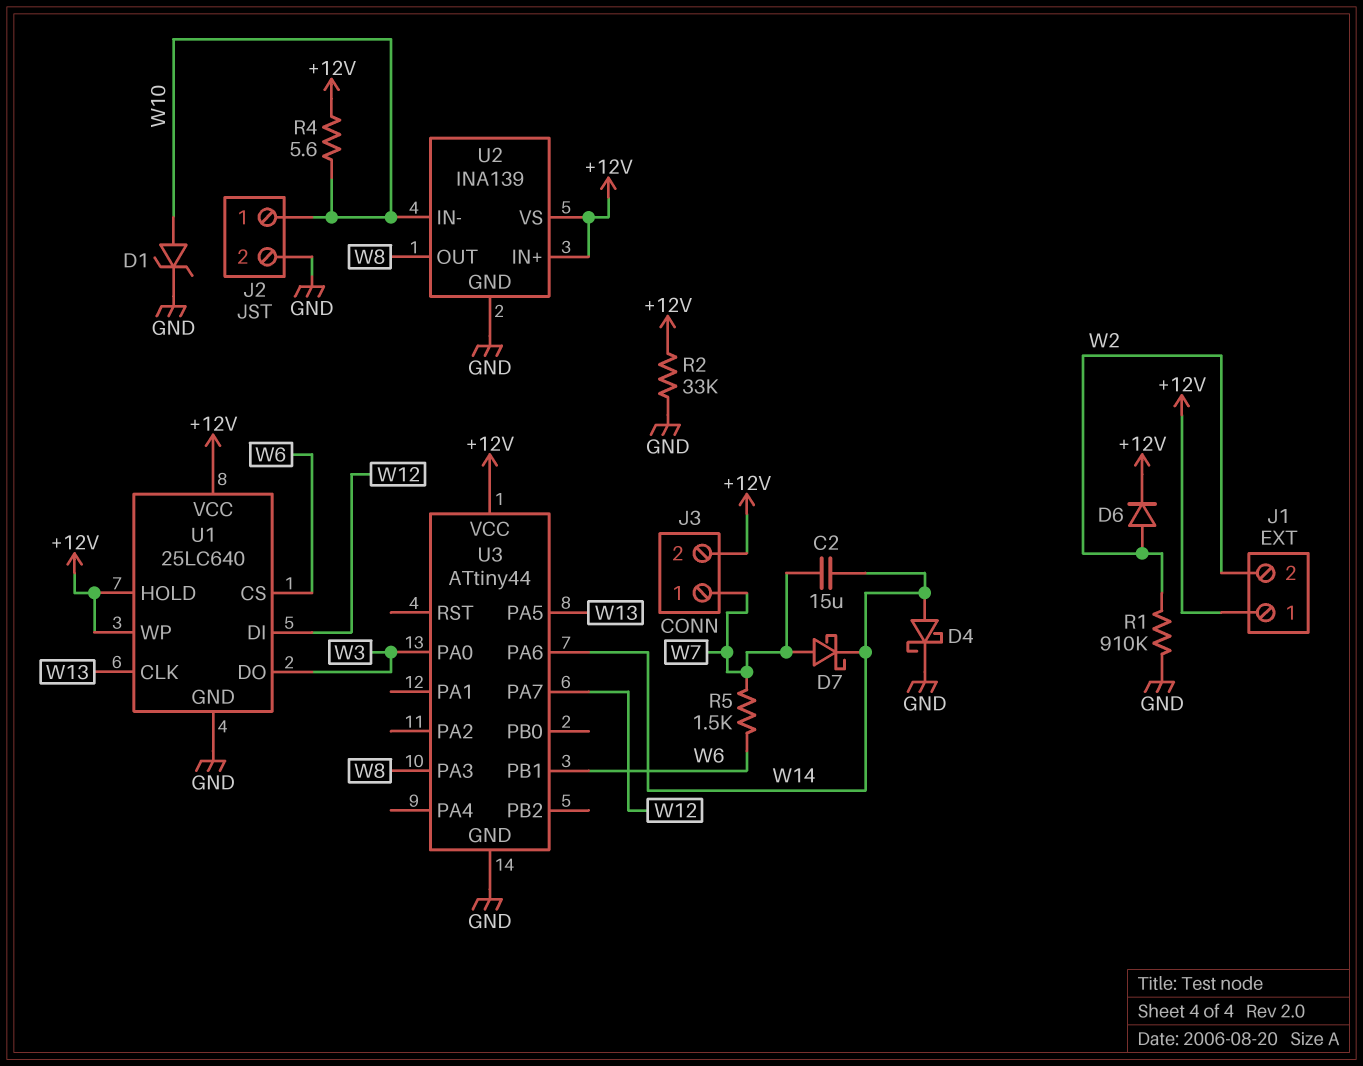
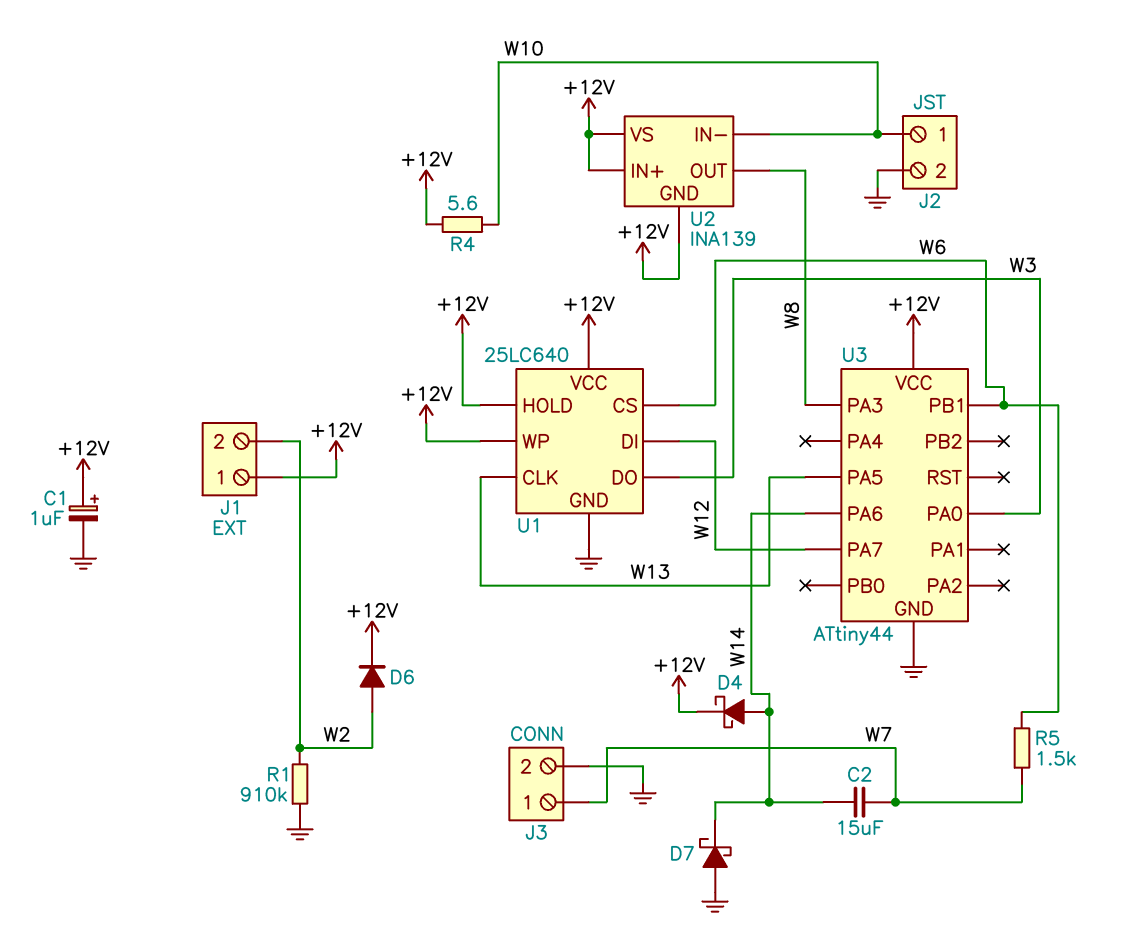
C1: none -> 1uF (plus +12V, minus GND)
D1: zener (A W10, K GND) -> none
D4: schottky (A W14, K GND) -> schottky (A W14, K +12V)
D7: schottky (A W7, K W14) -> schottky (A GND, K W14)
J3 pin 2: +12V -> GND
R2: 33k (+12V, GND) -> none
U2 pin GND: GND -> +12V

